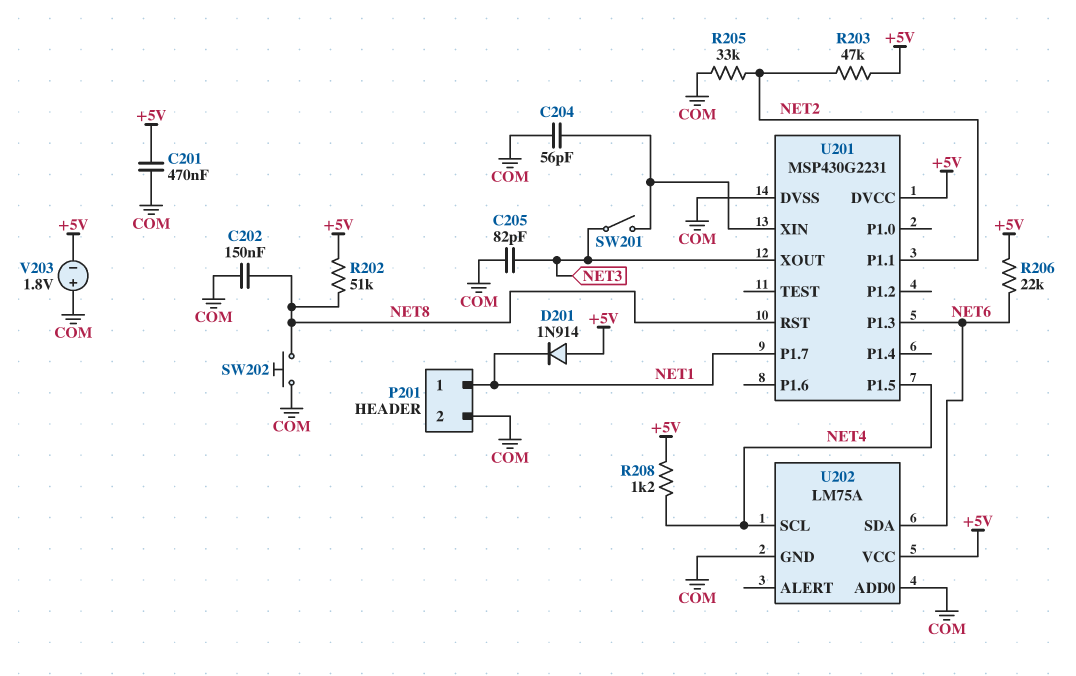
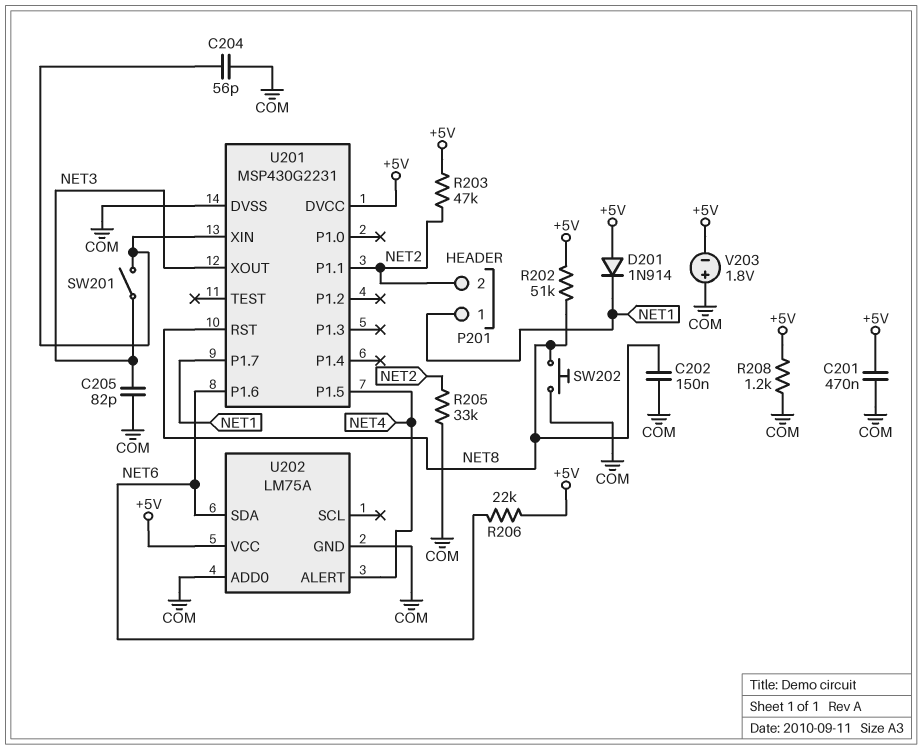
P201 pin 2: COM -> NET2
R208: 1.2k (+5V, NET4) -> 1.2k (+5V, COM)
U201 pin P1.3: NET6 -> none
U201 pin P1.6: none -> NET6
U202 pin ALERT: none -> NET4
U202 pin SCL: NET4 -> none

